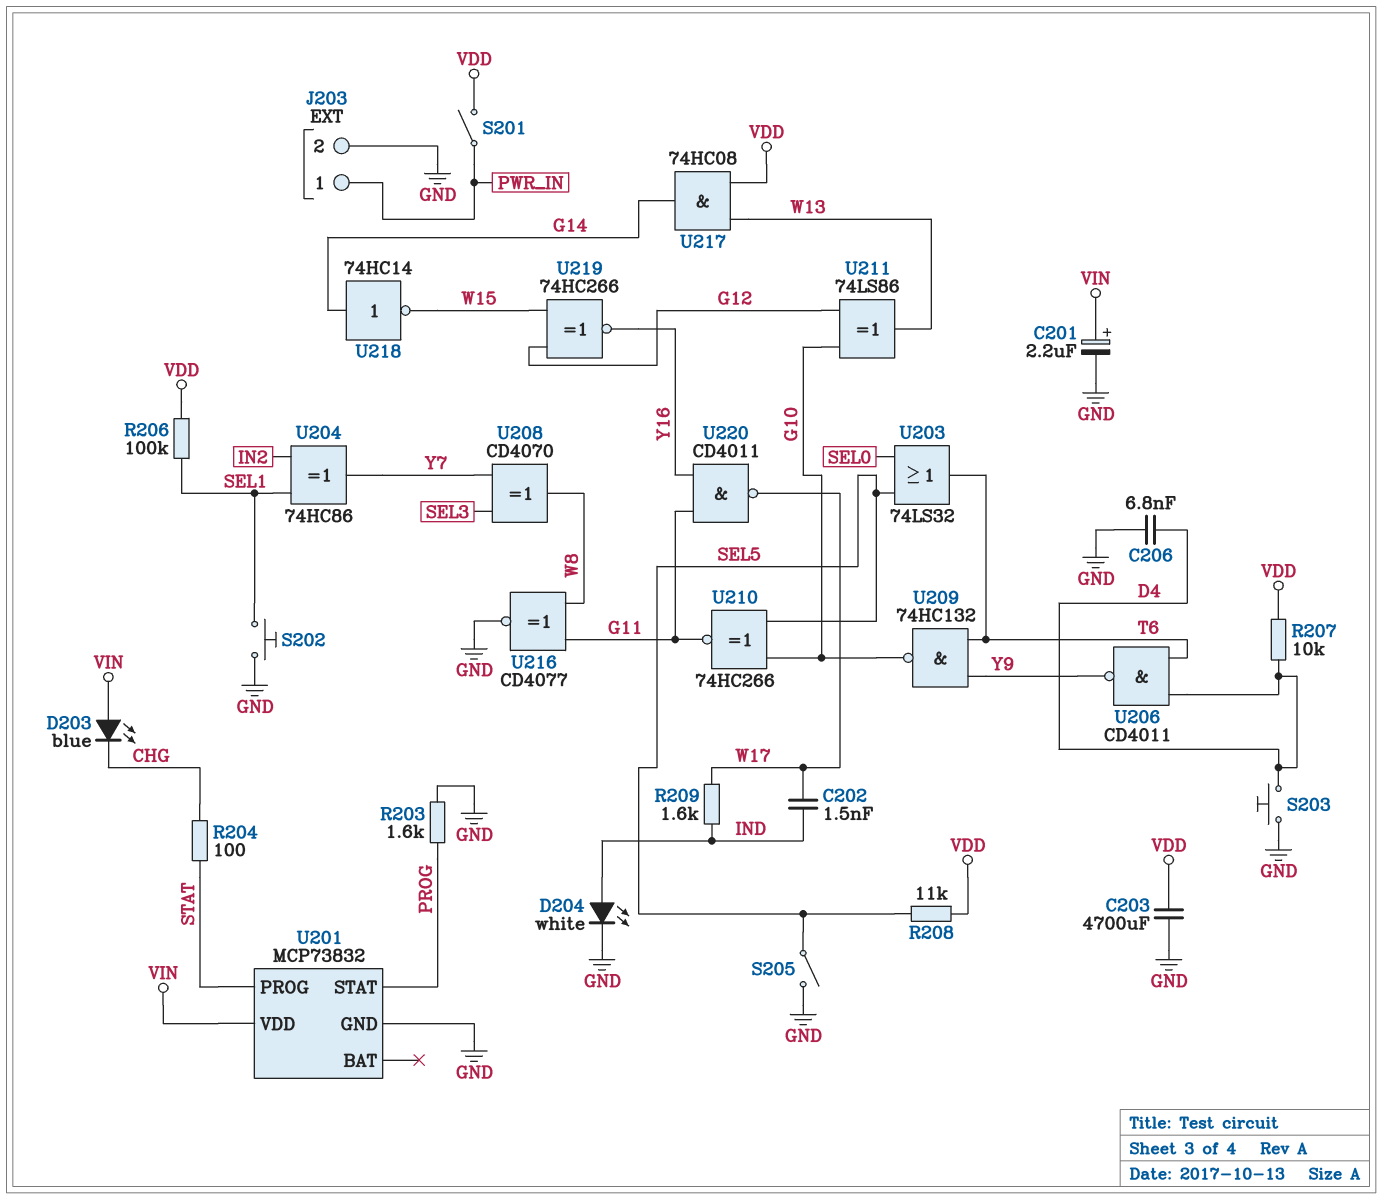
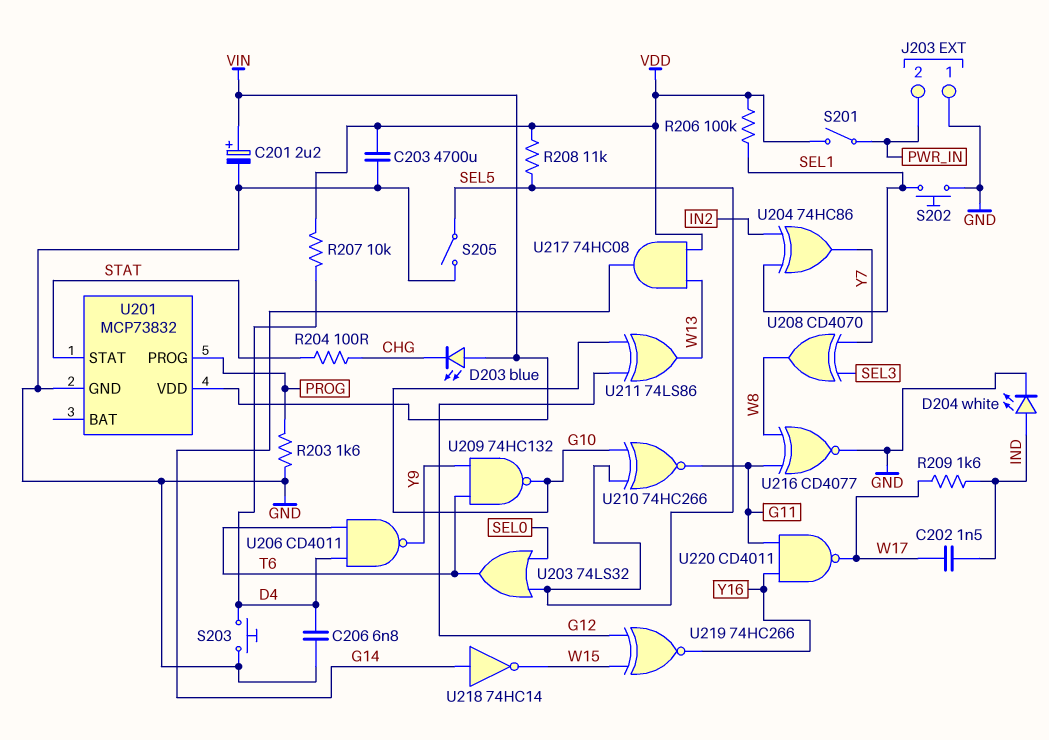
J203 pin 1: PWR_IN -> GND
J203 pin 2: GND -> PWR_IN
U201 pin PROG: STAT -> PROG
U201 pin STAT: PROG -> STAT

